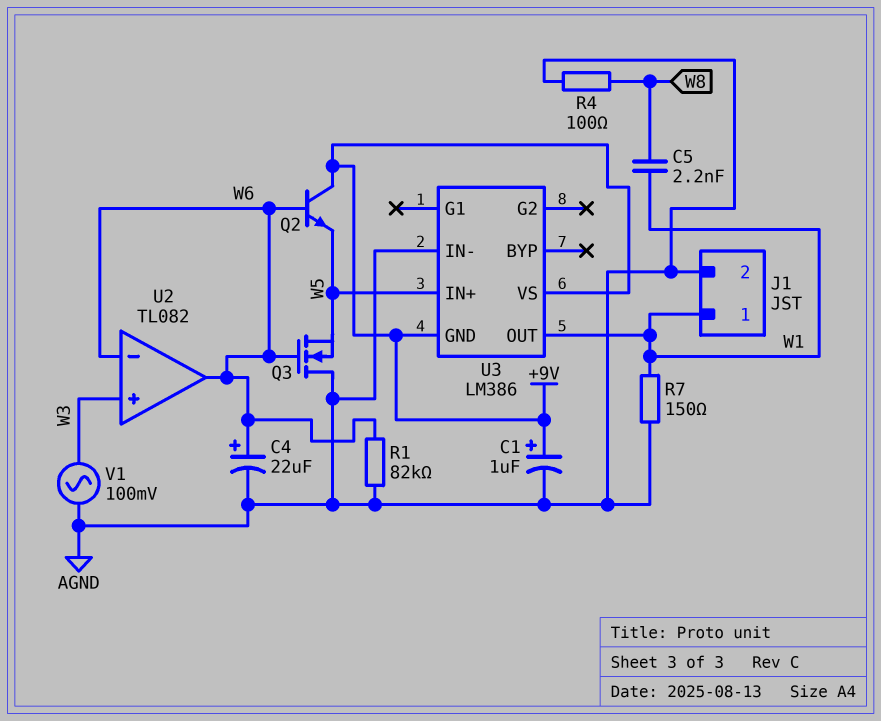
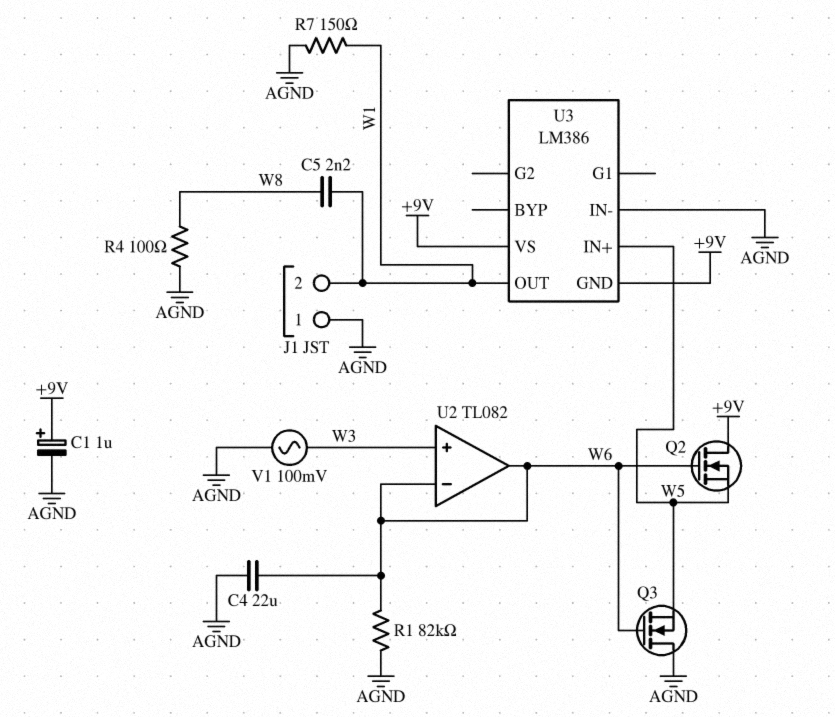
C4: 22uF (plus W6, minus AGND) -> 22uF (AGND, W6)
J1 pin 1: W1 -> AGND
J1 pin 2: AGND -> W1
Q2: NPN (B W6, C +9V, E W5) -> NMOS (G W6, D +9V, S W5)

